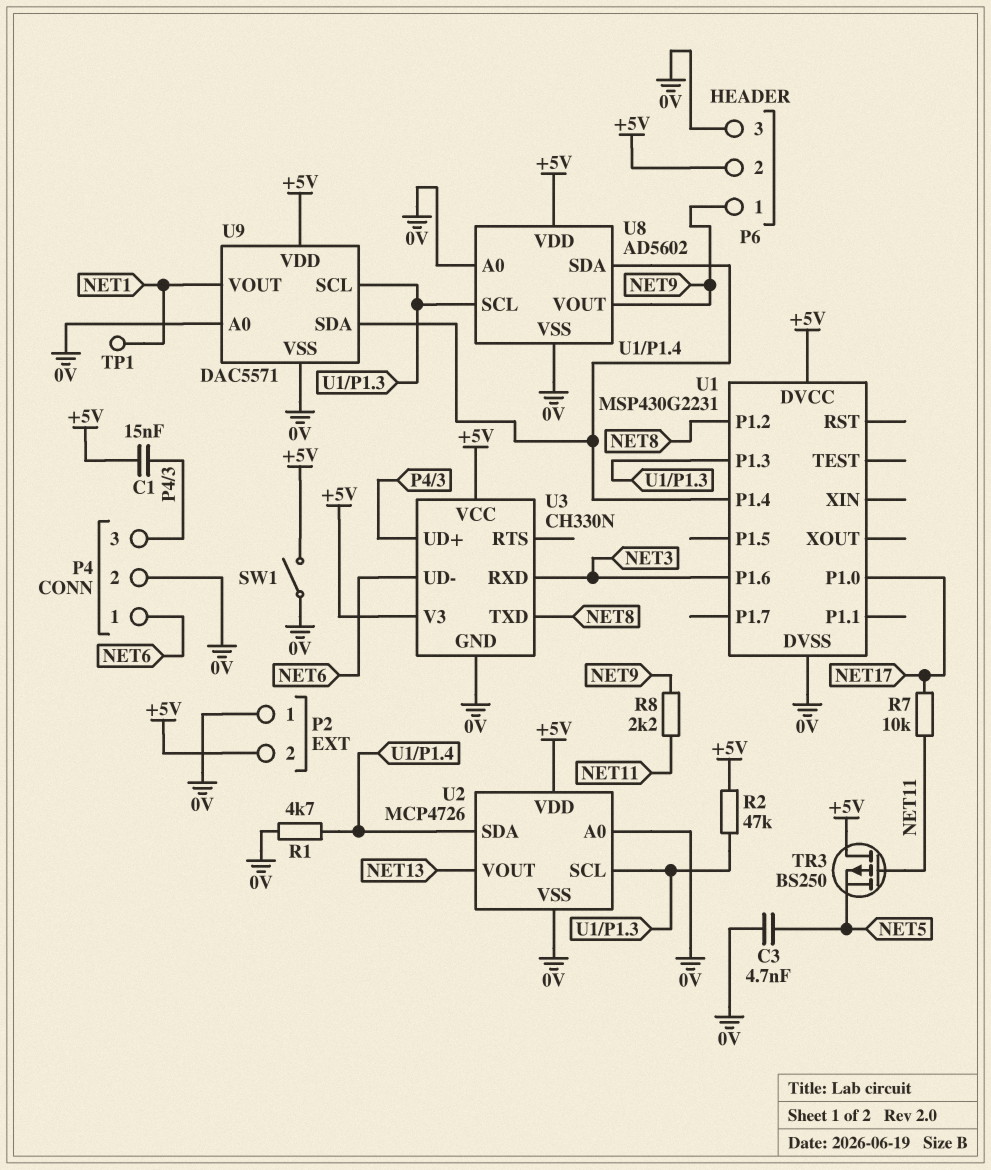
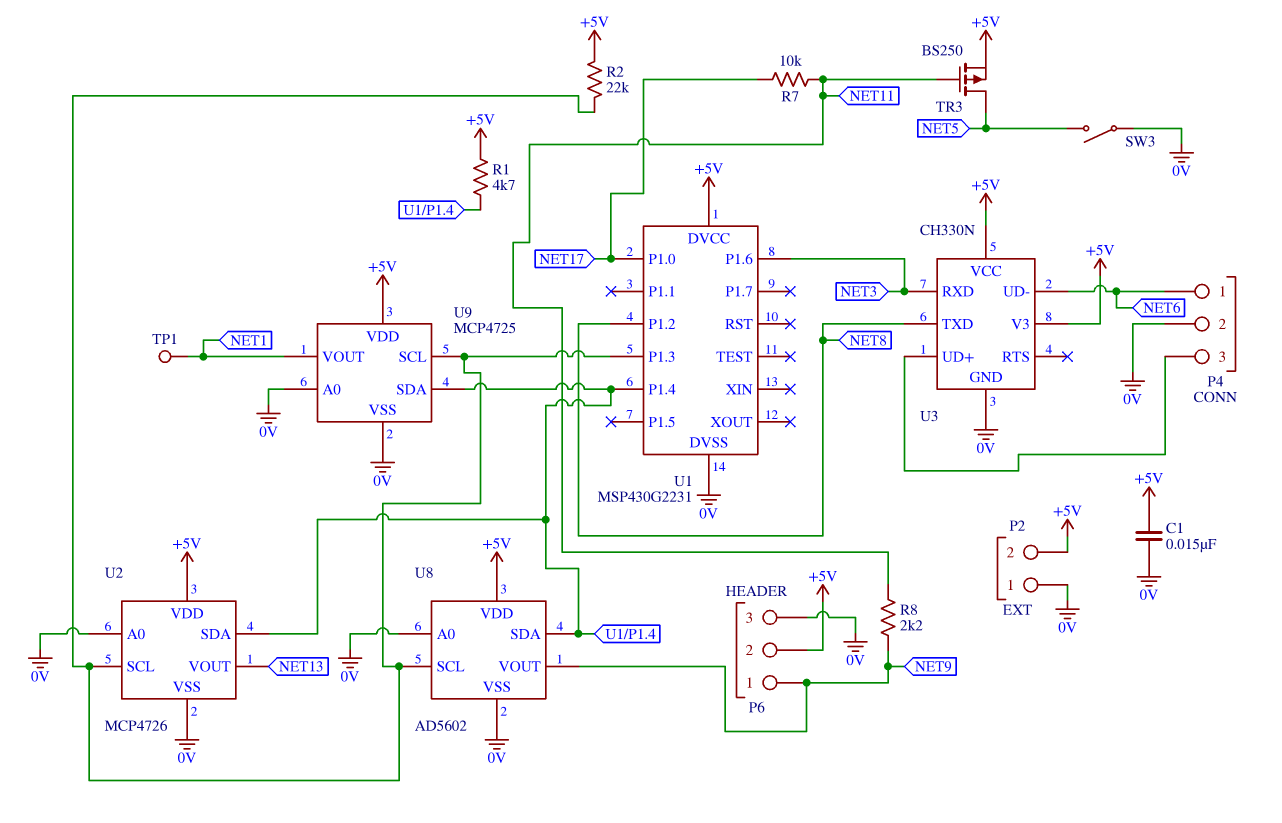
C1: 15nF (+5V, P4/3) -> 15nF (+5V, 0V)
C3: 4.7nF (0V, NET5) -> none
R1: 4.7k (0V, U1/P1.4) -> 4.7k (+5V, U1/P1.4)
R2: 47k (+5V, U1/P1.3) -> 22k (+5V, U1/P1.3)
SW1: switch (+5V, 0V) -> none
SW3: none -> switch (0V, NET5)
TR3: PMOS BS250 (G NET11, D +5V, S NET5) -> PMOS BS250 (G NET11, D NET5, S +5V)
U9: DAC5571 -> MCP4725

